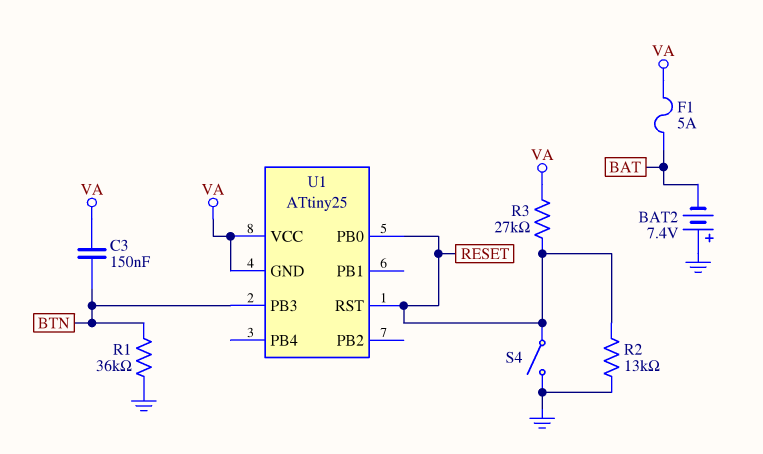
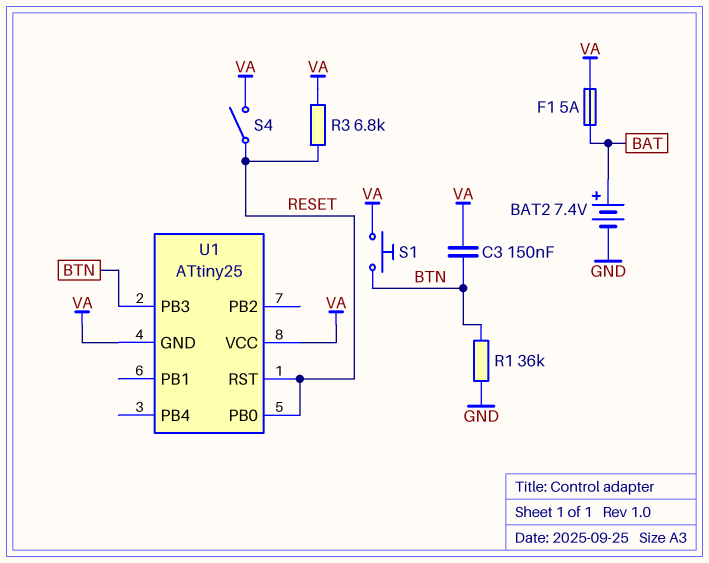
BAT2: 7.4V (plus GND, minus BAT) -> 7.4V (plus BAT, minus GND)
R2: 13k (GND, RESET) -> none
R3: 27k (RESET, VA) -> 6.8k (RESET, VA)
S1: none -> button (BTN, VA)
S4: switch (GND, RESET) -> switch (RESET, VA)

